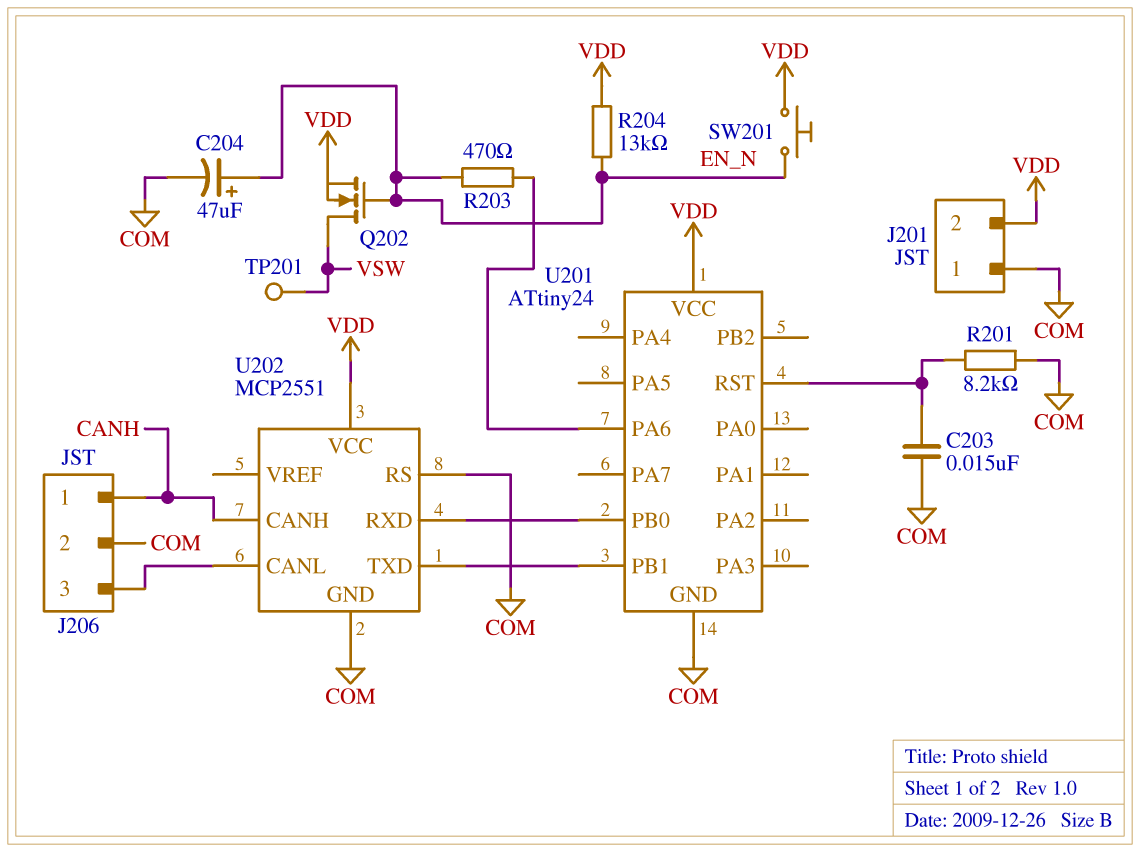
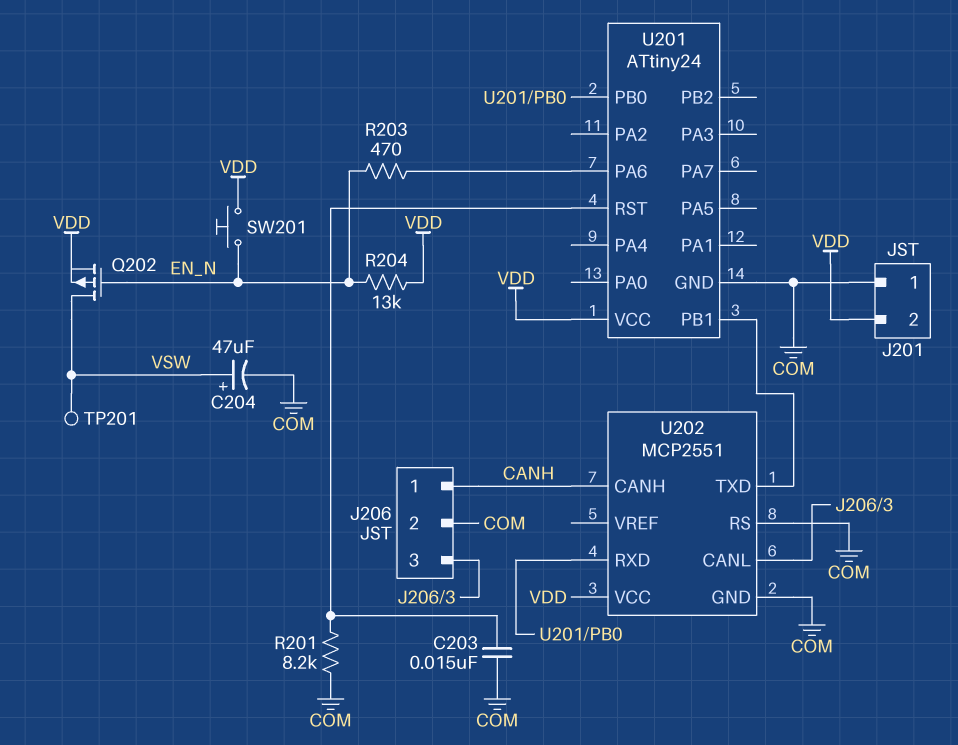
C204: 47uF (plus EN_N, minus COM) -> 47uF (plus VSW, minus COM)
Q202: NMOS (G EN_N, D VSW, S VDD) -> PMOS (G EN_N, D VSW, S VDD)

